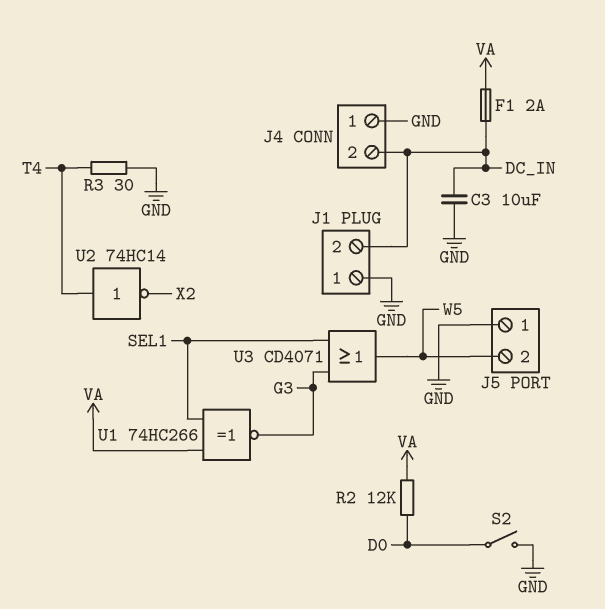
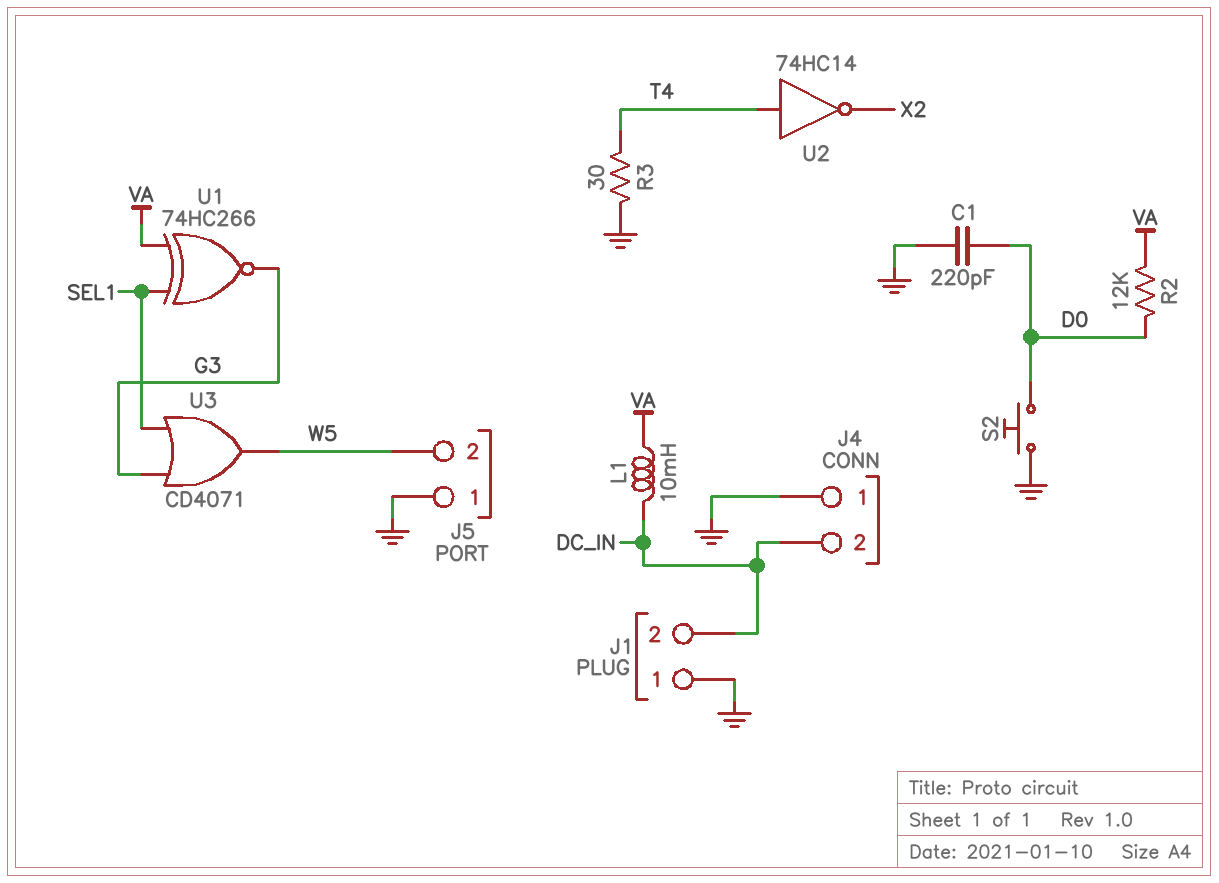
C1: none -> 220pF (D0, GND)
C3: 10uF (DC_IN, GND) -> none
F1: 2A (DC_IN, VA) -> none
L1: none -> 10mH (DC_IN, VA)
S2: switch (D0, GND) -> button (D0, GND)

